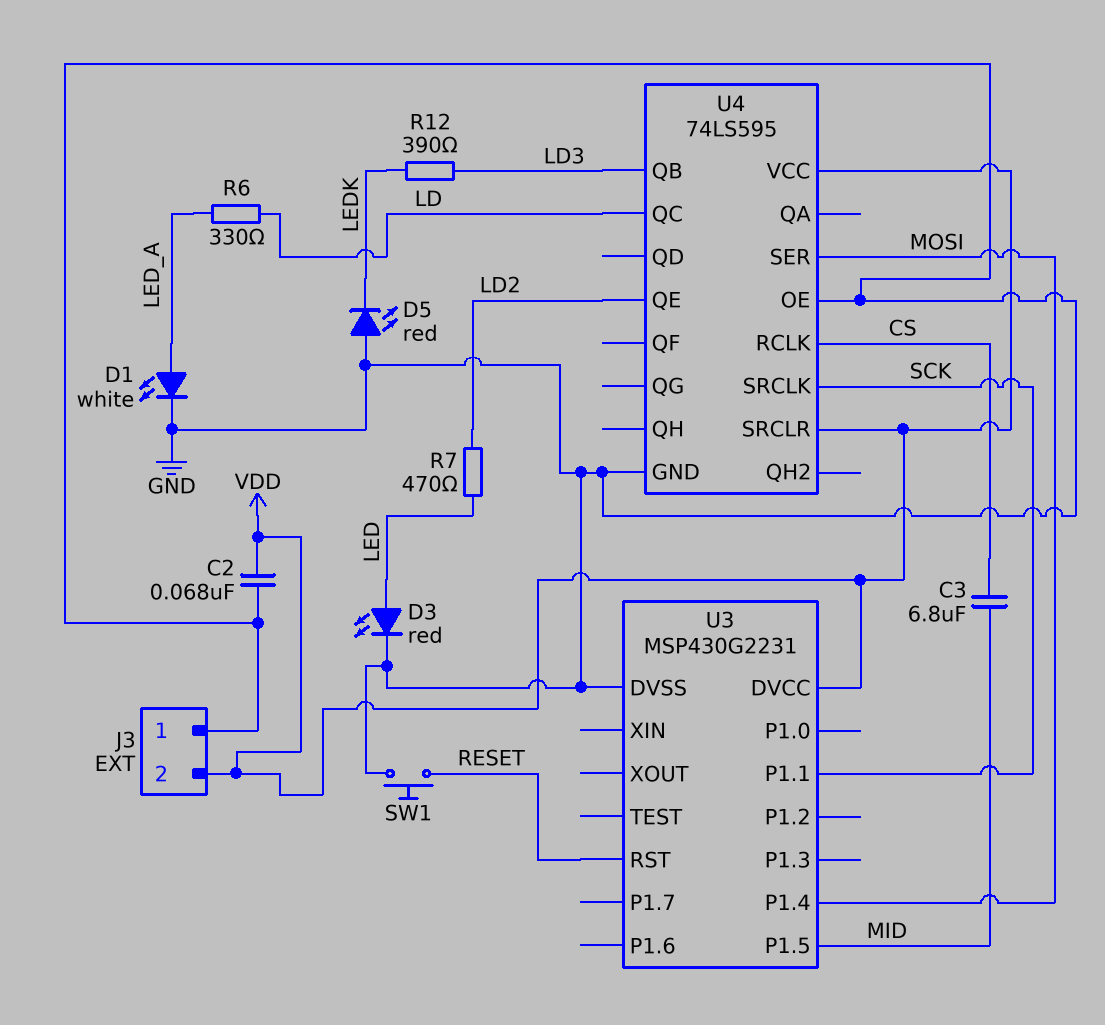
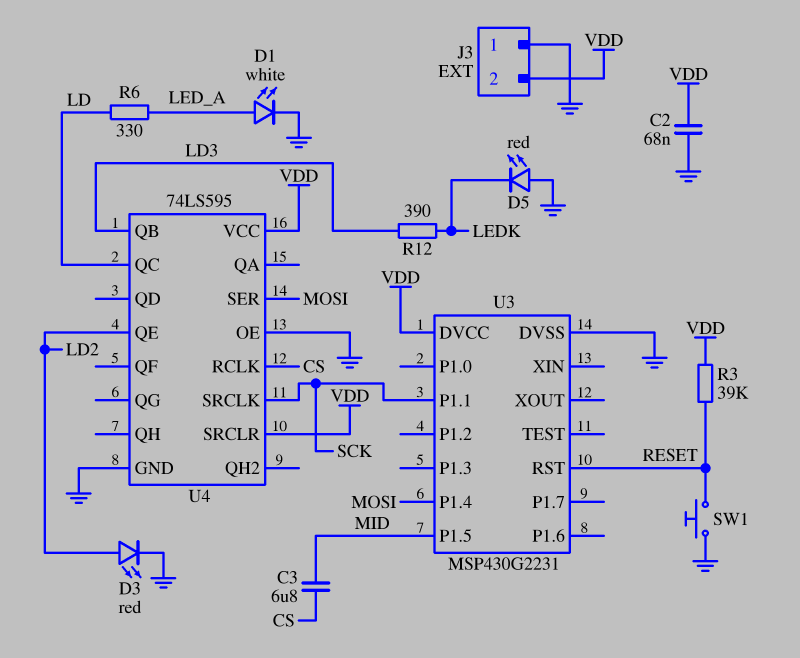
D3: LED red (A LED, K GND) -> LED red (A LD2, K GND)
R3: none -> 39k (RESET, VDD)
R7: 470 (LD2, LED) -> none

